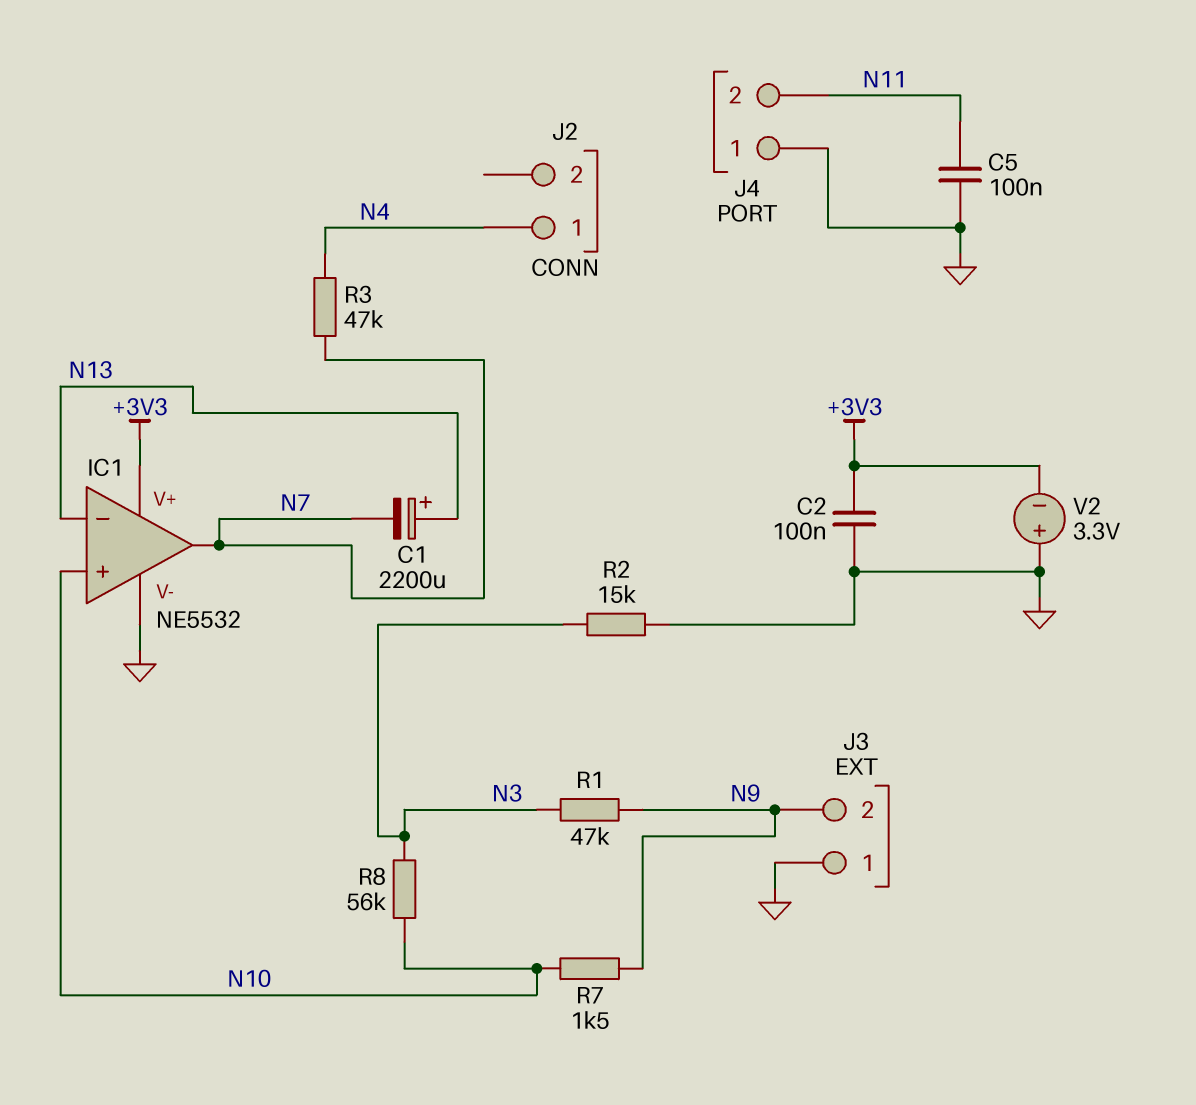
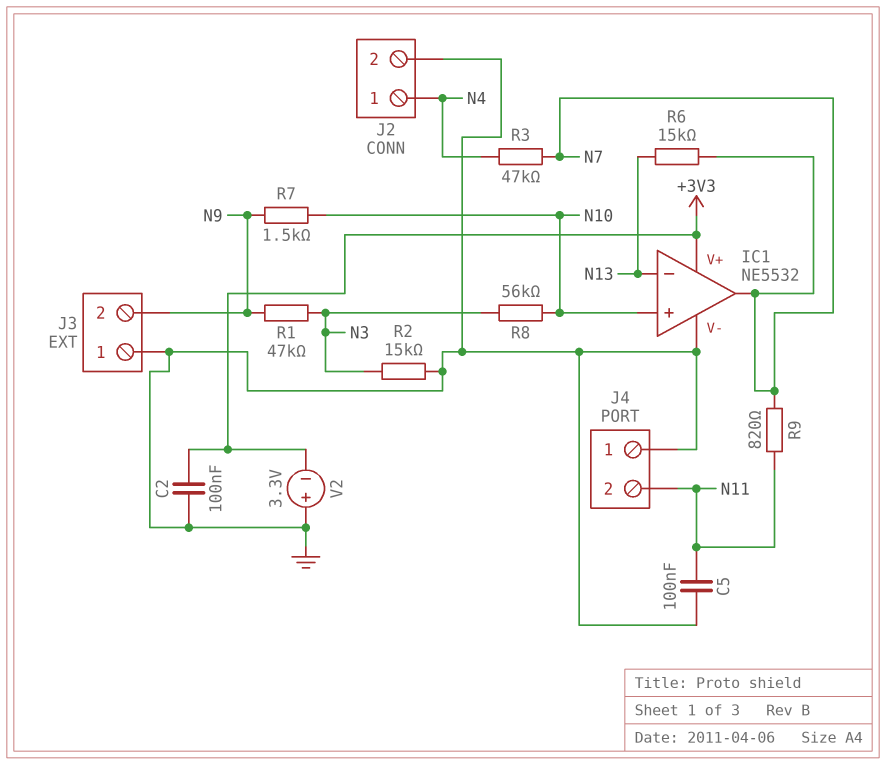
C1: 2200uF (plus N13, minus N7) -> none
J2 pin 2: none -> GND
R6: none -> 15k (N7, N13)
R9: none -> 820 (N7, N11)

